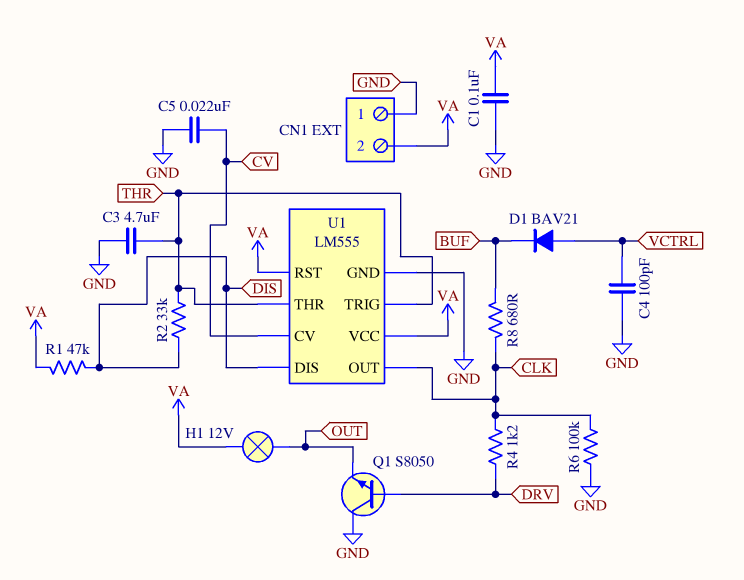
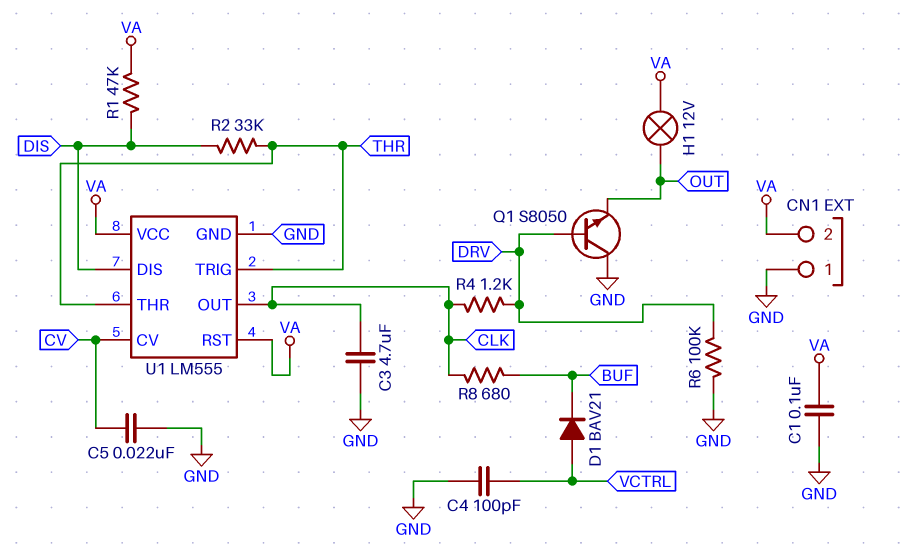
C3: 4.7uF (GND, THR) -> 4.7uF (CLK, GND)
R6: 100k (CLK, GND) -> 100k (DRV, GND)

